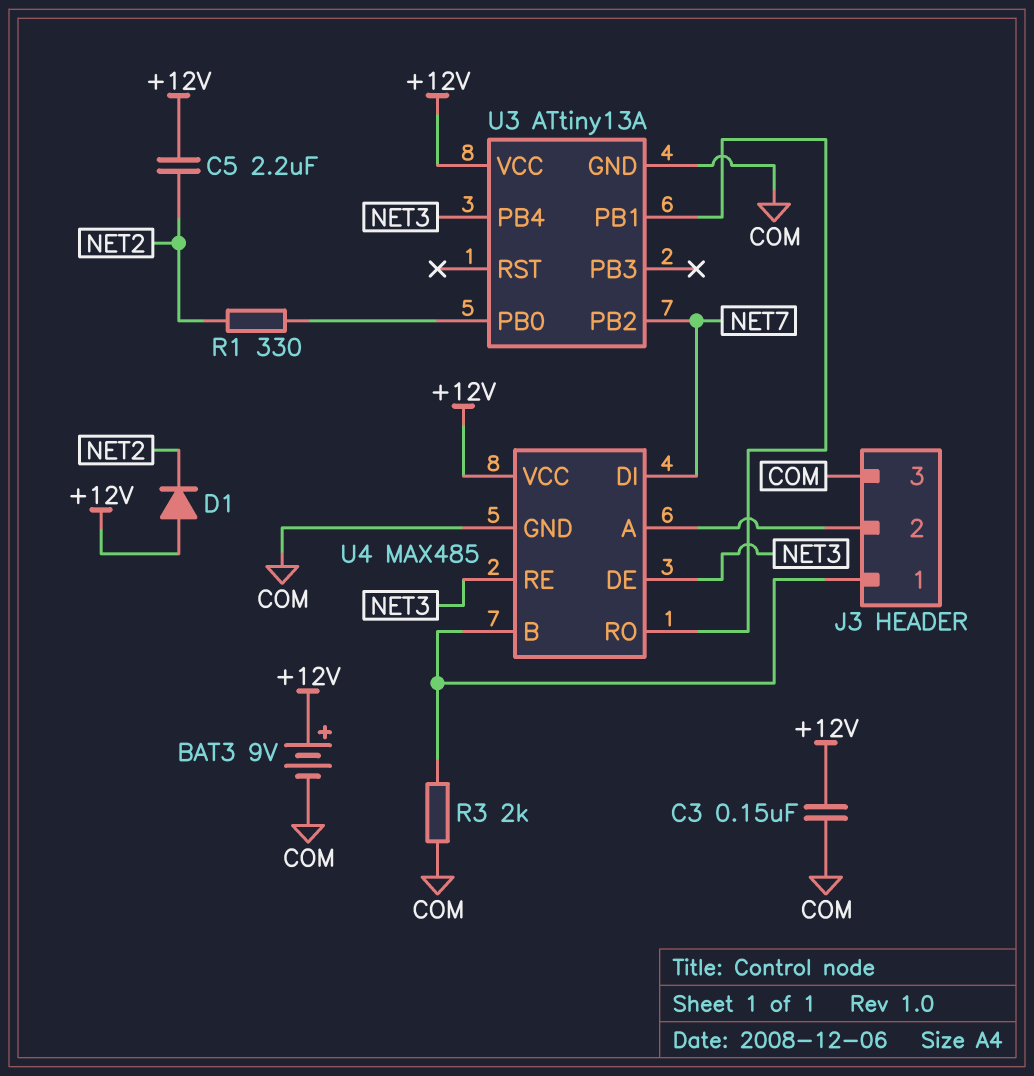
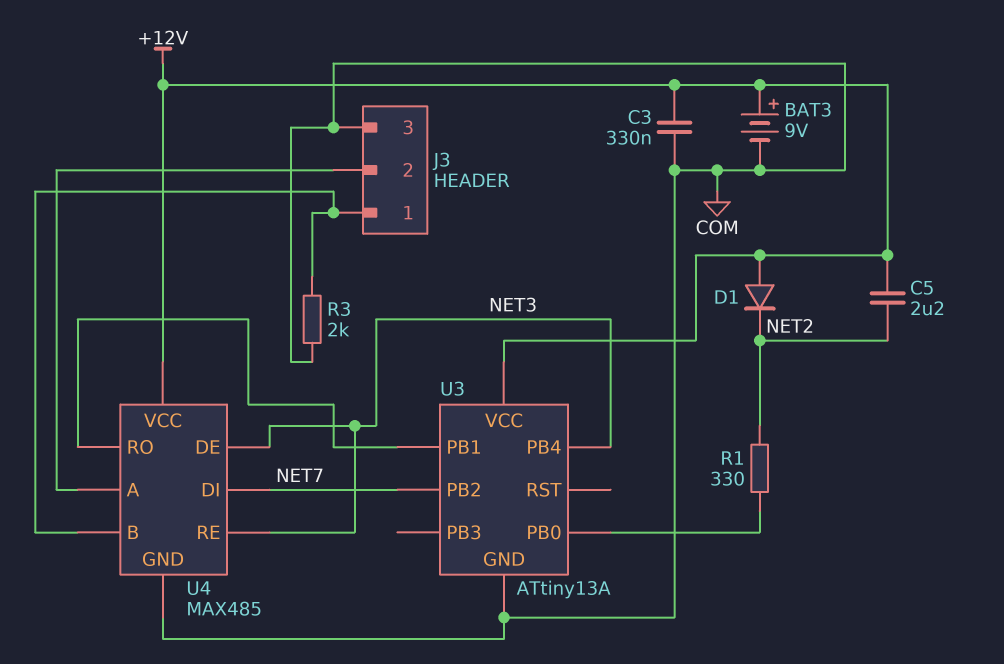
C3: 150nF (+12V, COM) -> 330nF (+12V, COM)

